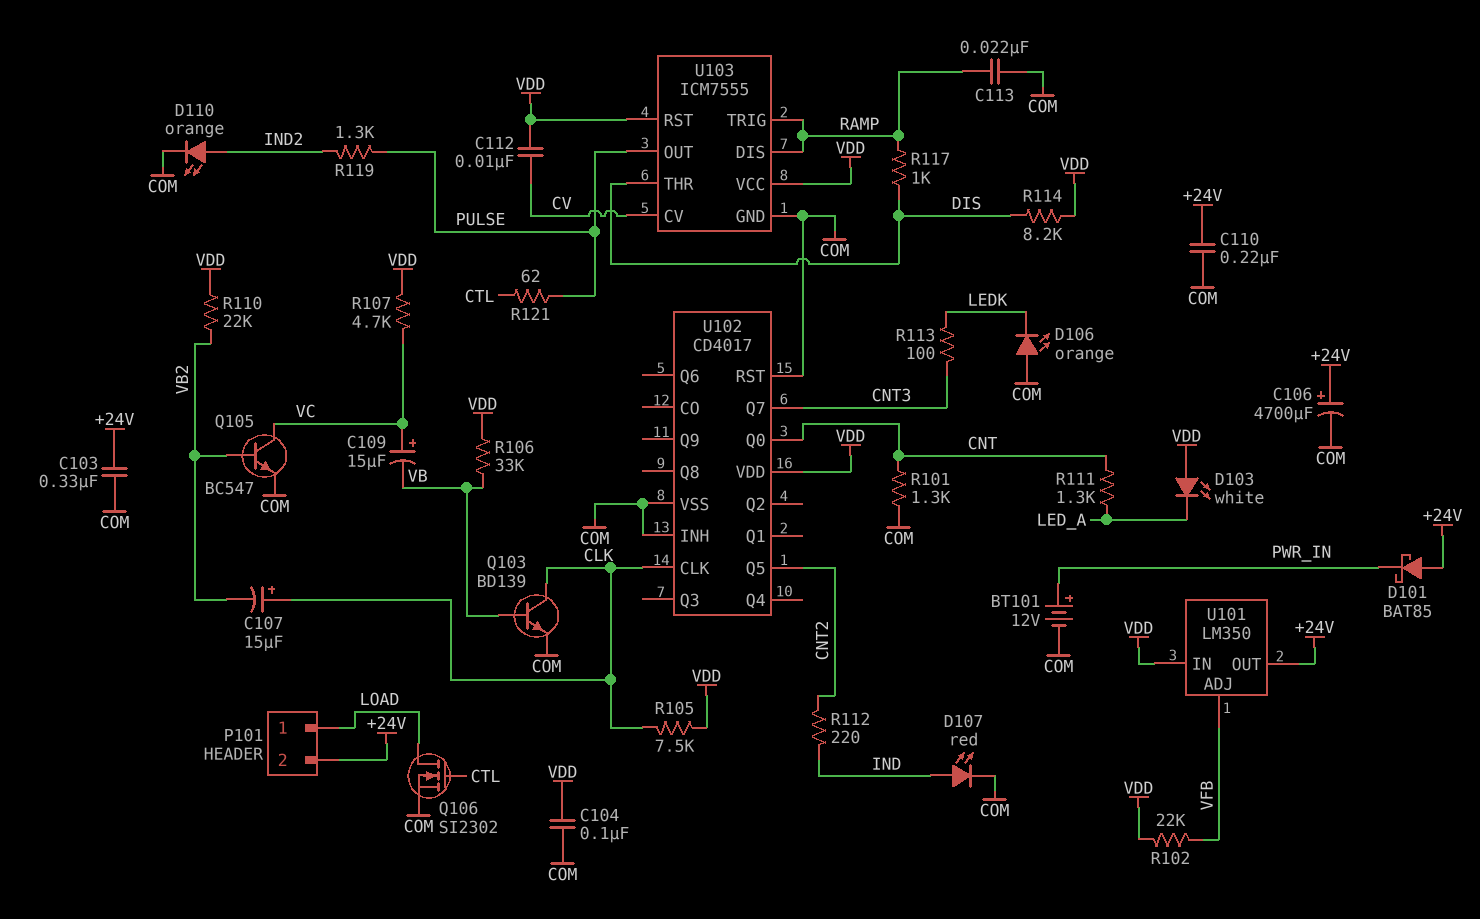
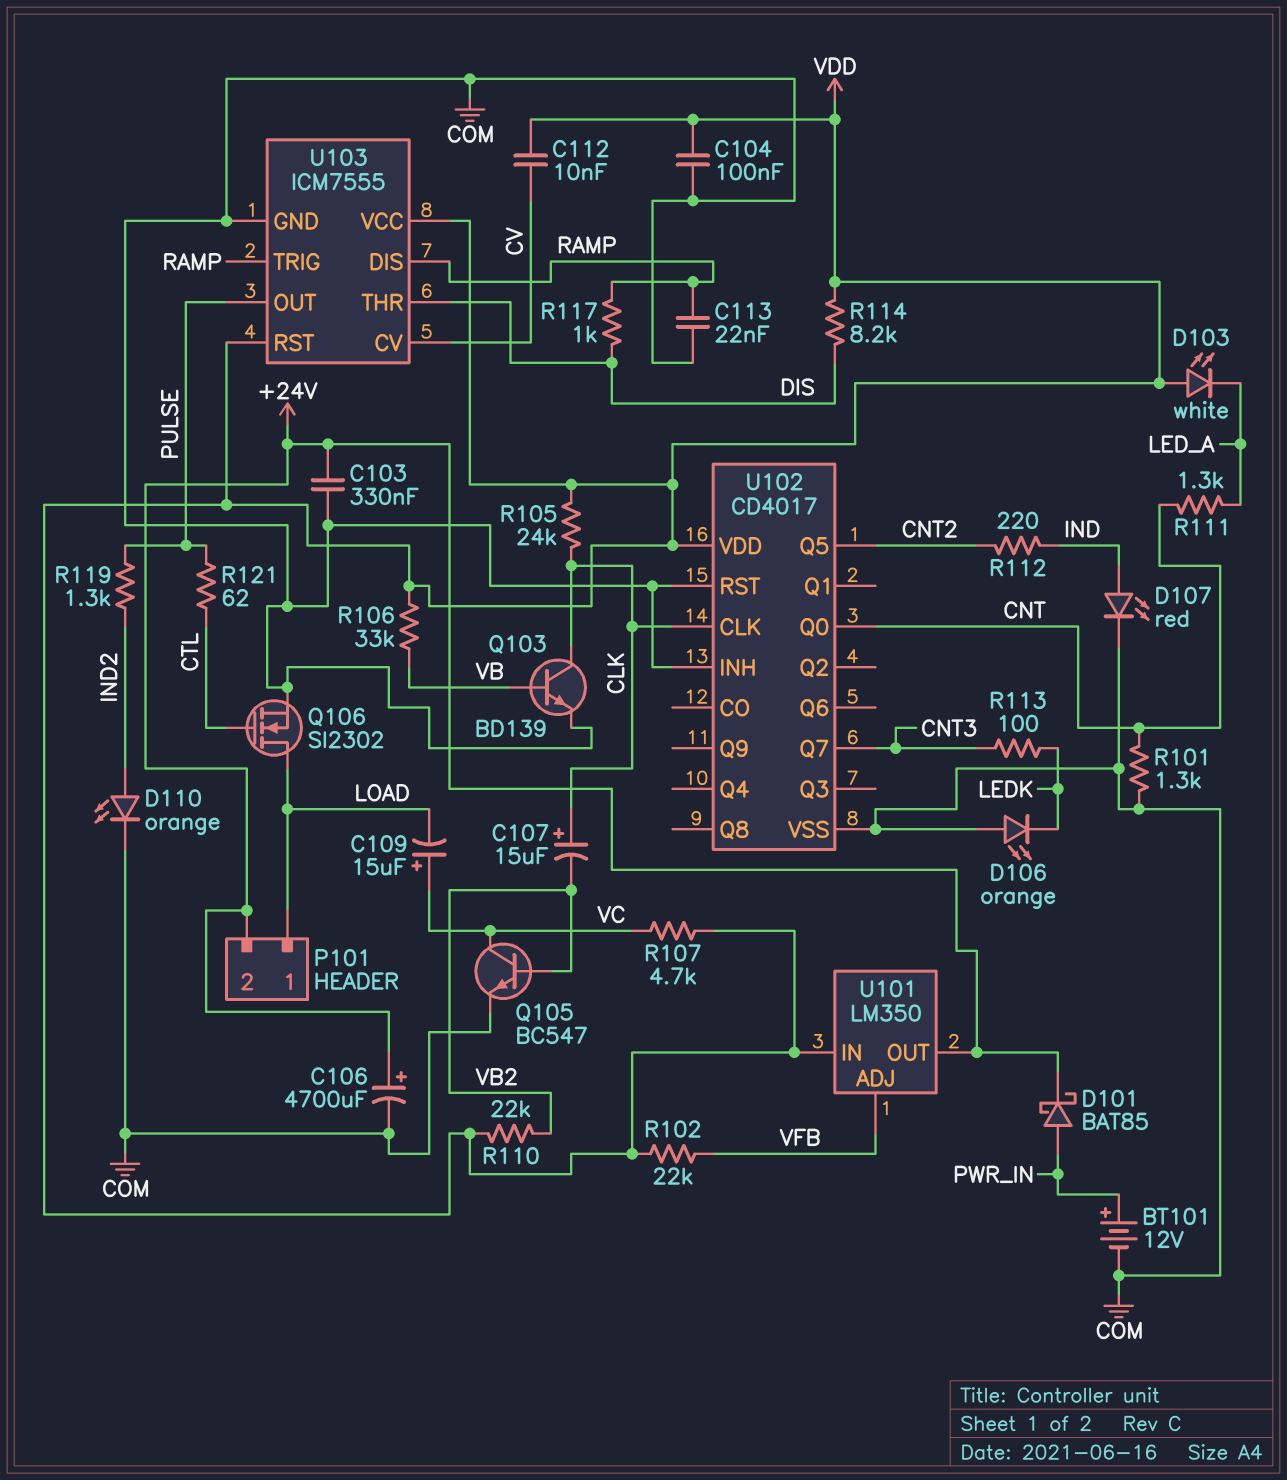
C109: 15uF (plus VC, minus VB) -> 15uF (plus VC, minus LOAD)
C110: 220nF (+24V, COM) -> none
D101: schottky BAT85 (A +24V, K PWR_IN) -> schottky BAT85 (A PWR_IN, K +24V)
R105: 7.5k (CLK, VDD) -> 24k (CLK, VDD)

